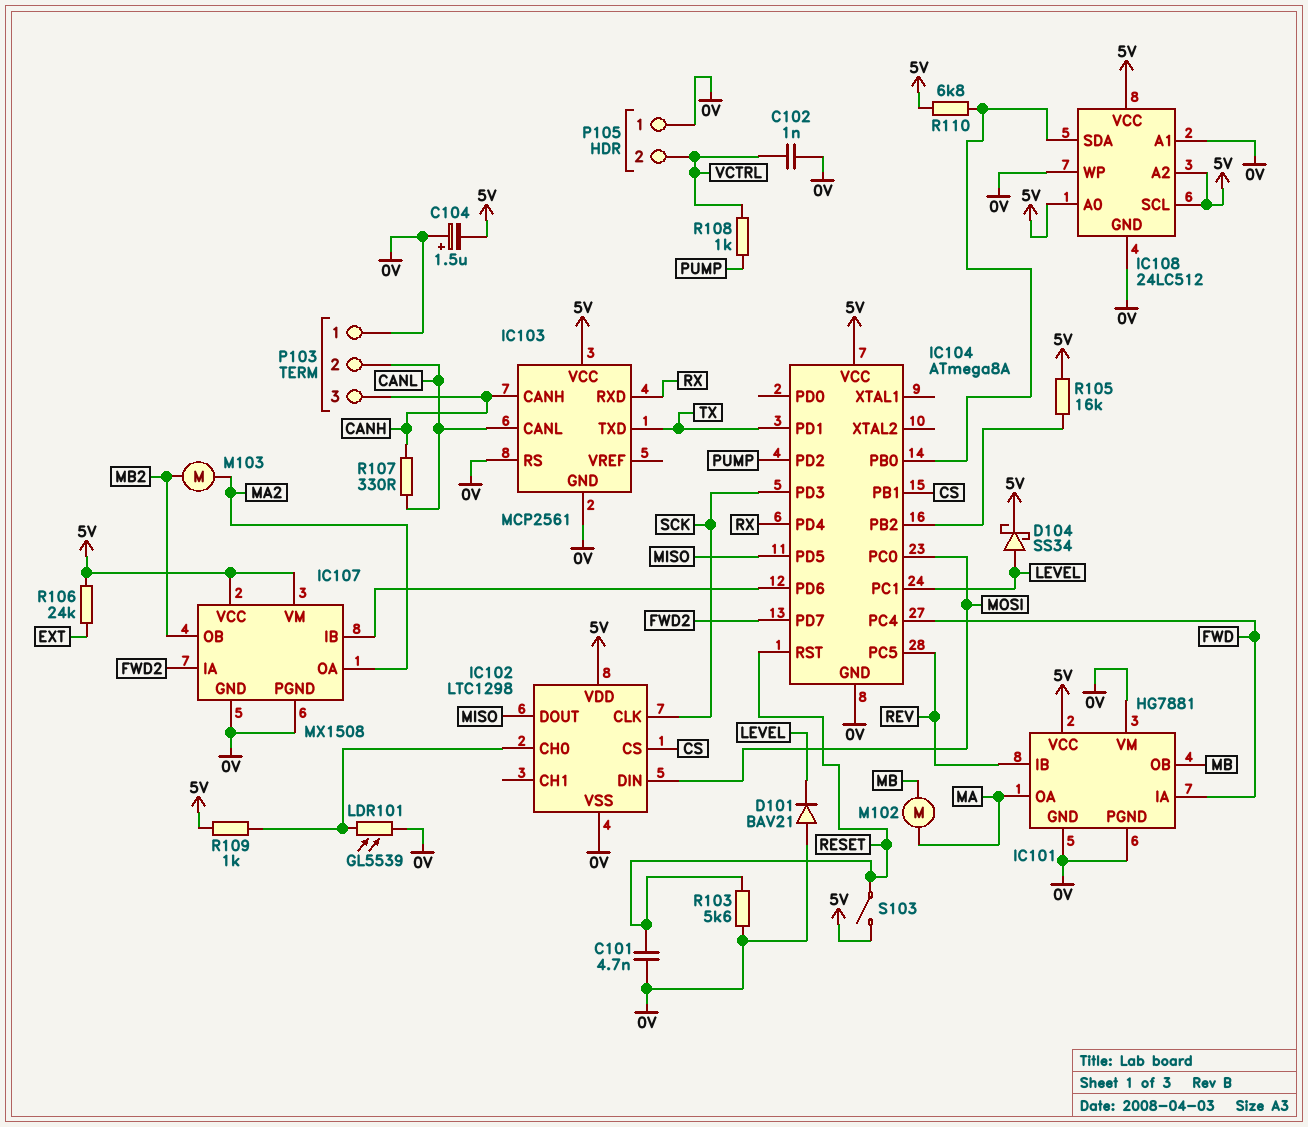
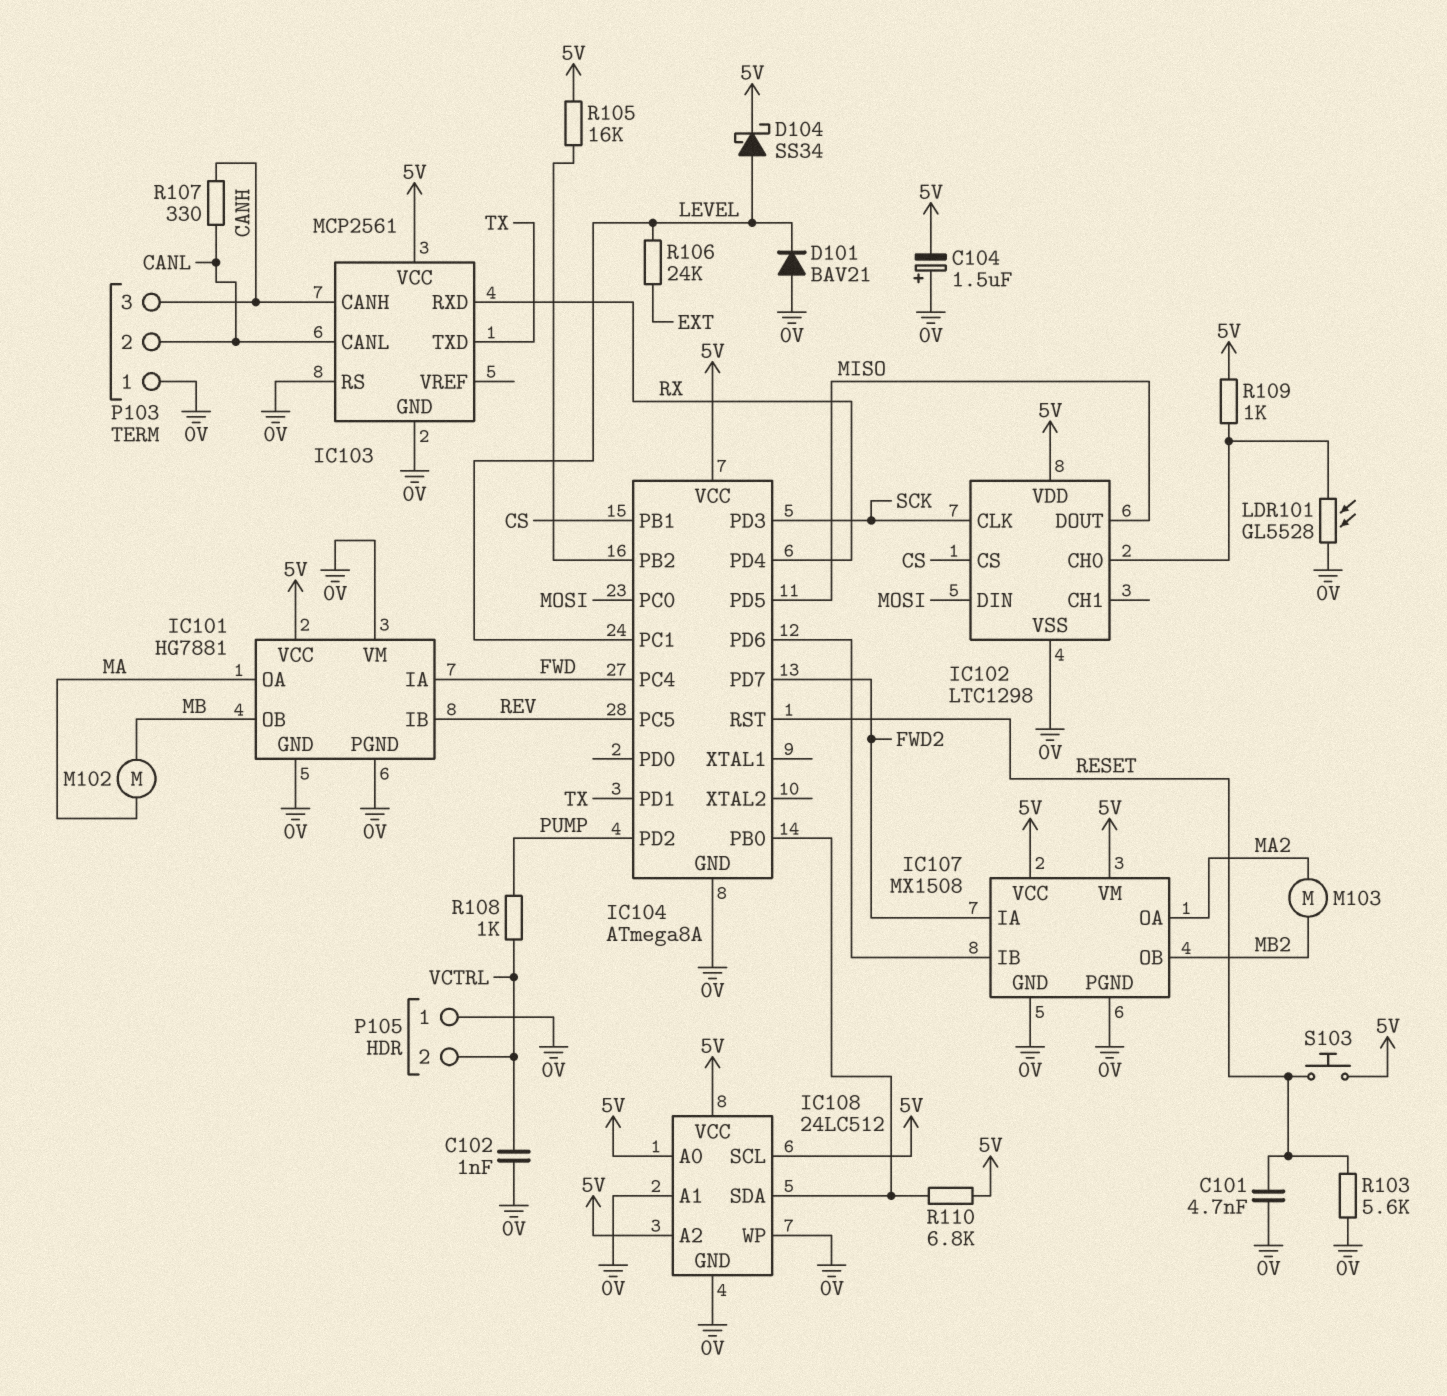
LDR101: GL5539 (0V, IC102/CH0) -> GL5528 (0V, IC102/CH0)
R106: 24k (5V, EXT) -> 24k (EXT, LEVEL)
S103: switch (5V, RESET) -> button (5V, RESET)

